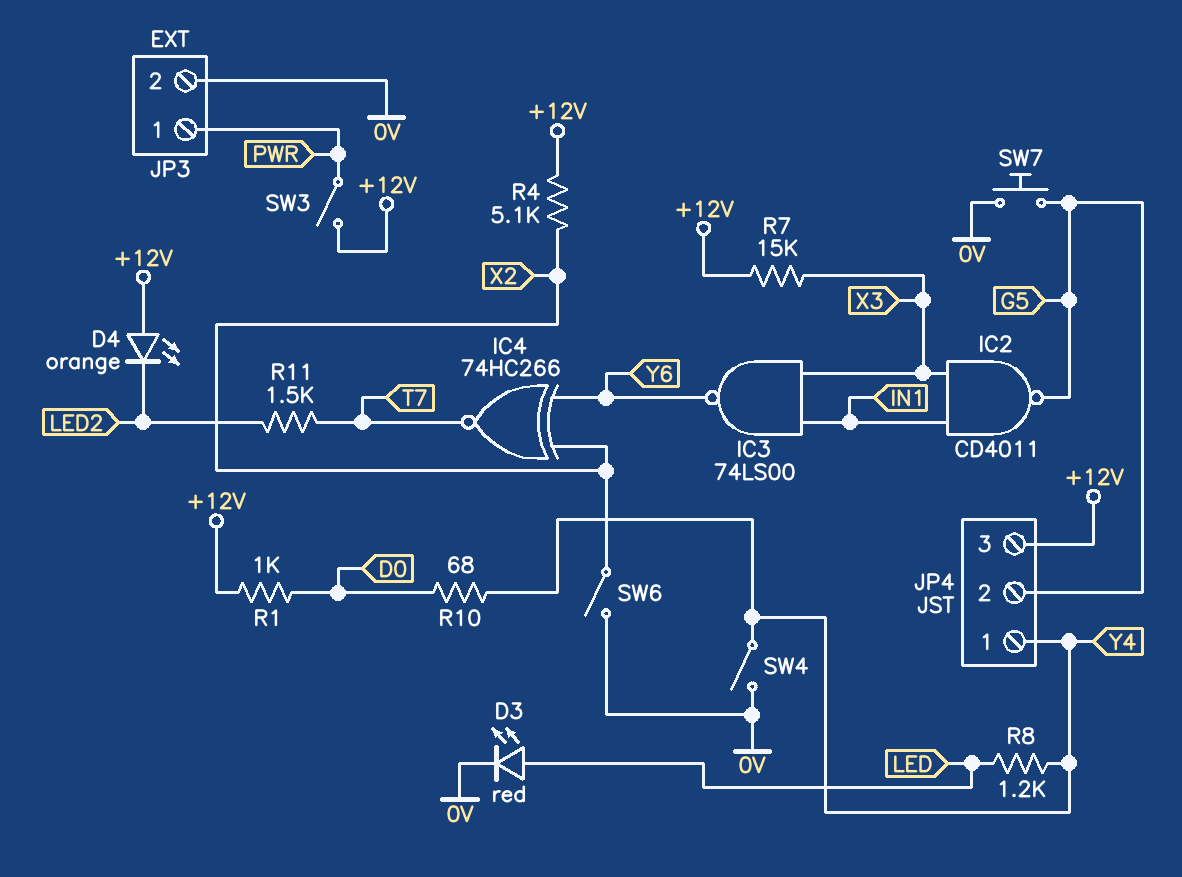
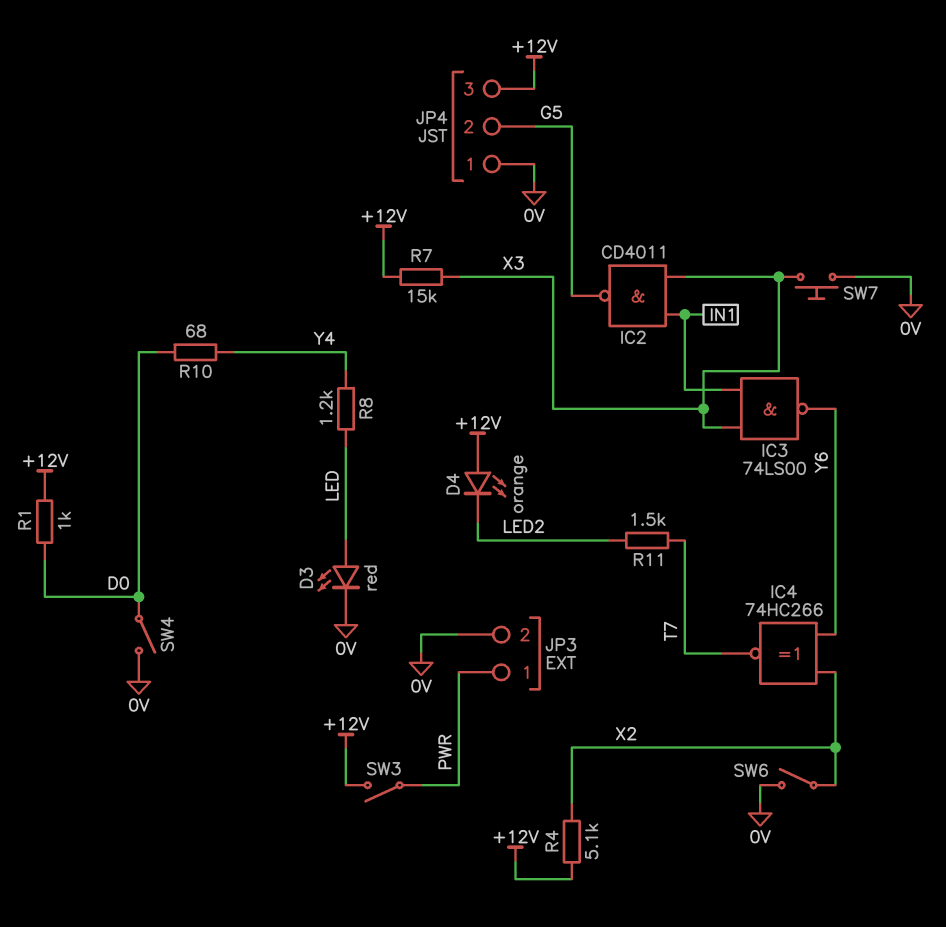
JP4 pin 1: Y4 -> 0V
SW4: switch (0V, Y4) -> switch (0V, D0)
SW7: button (0V, G5) -> button (0V, X3)

